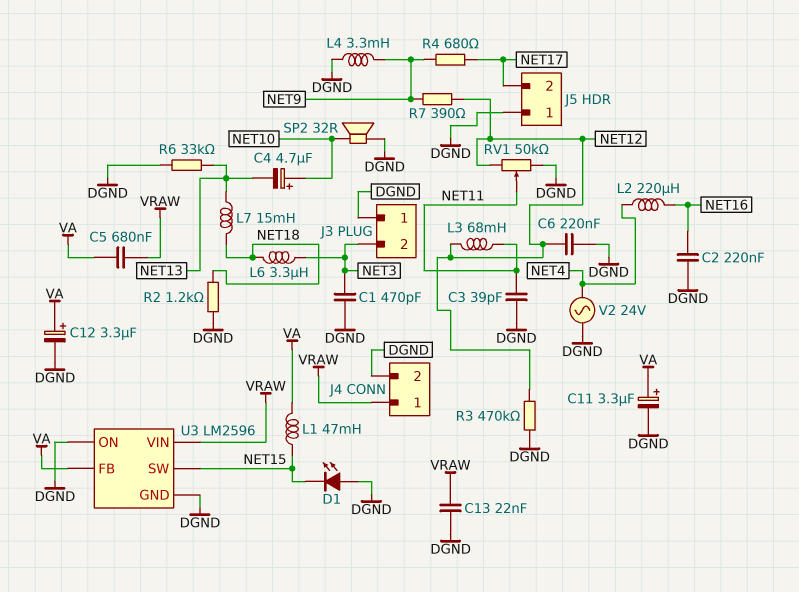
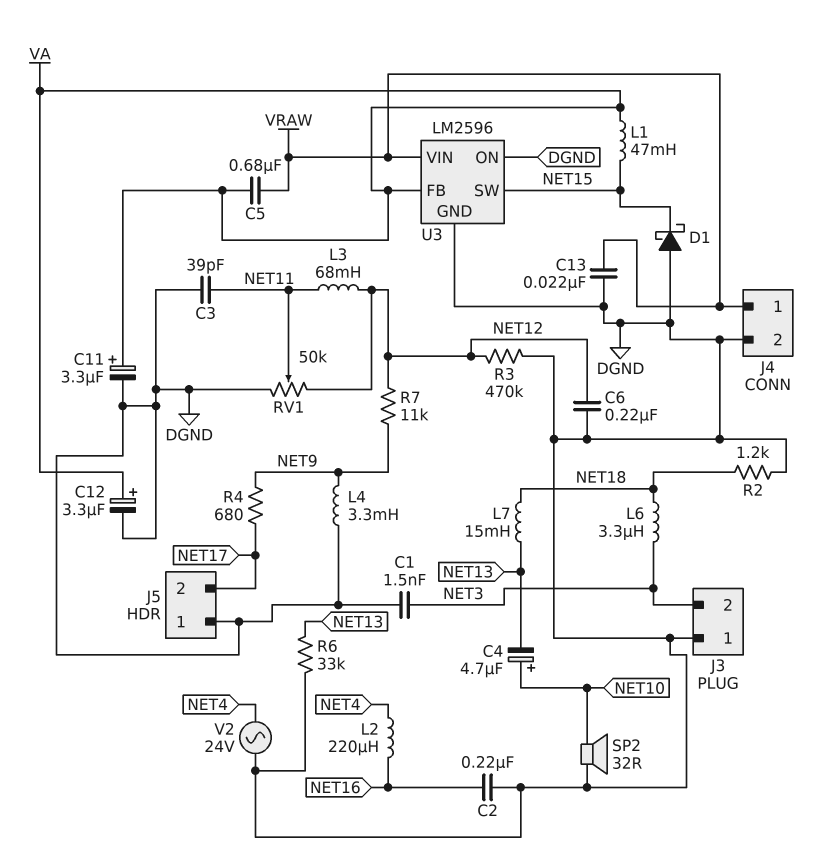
C1: 470pF (DGND, NET3) -> 1.5nF (DGND, NET3)
D1: LED (A DGND, K NET15) -> schottky (A DGND, K NET15)
R7: 390 (NET9, NET12) -> 11k (NET9, NET12)

